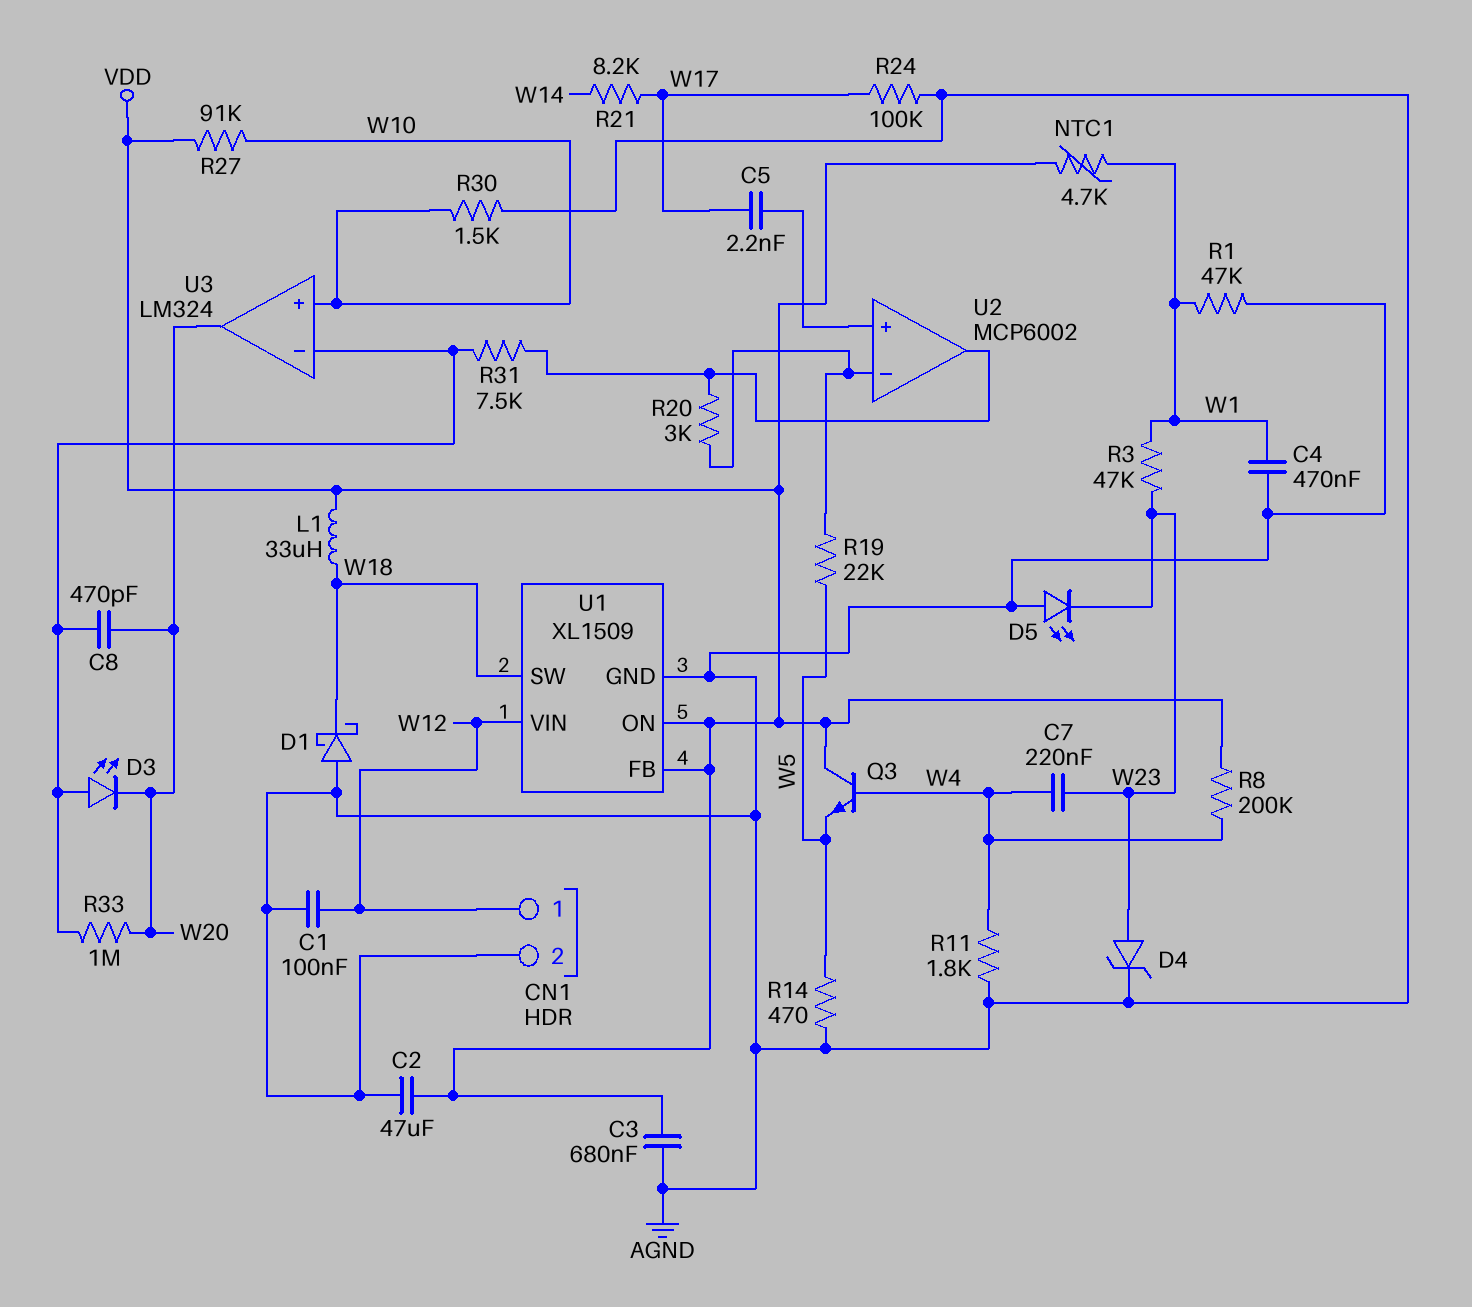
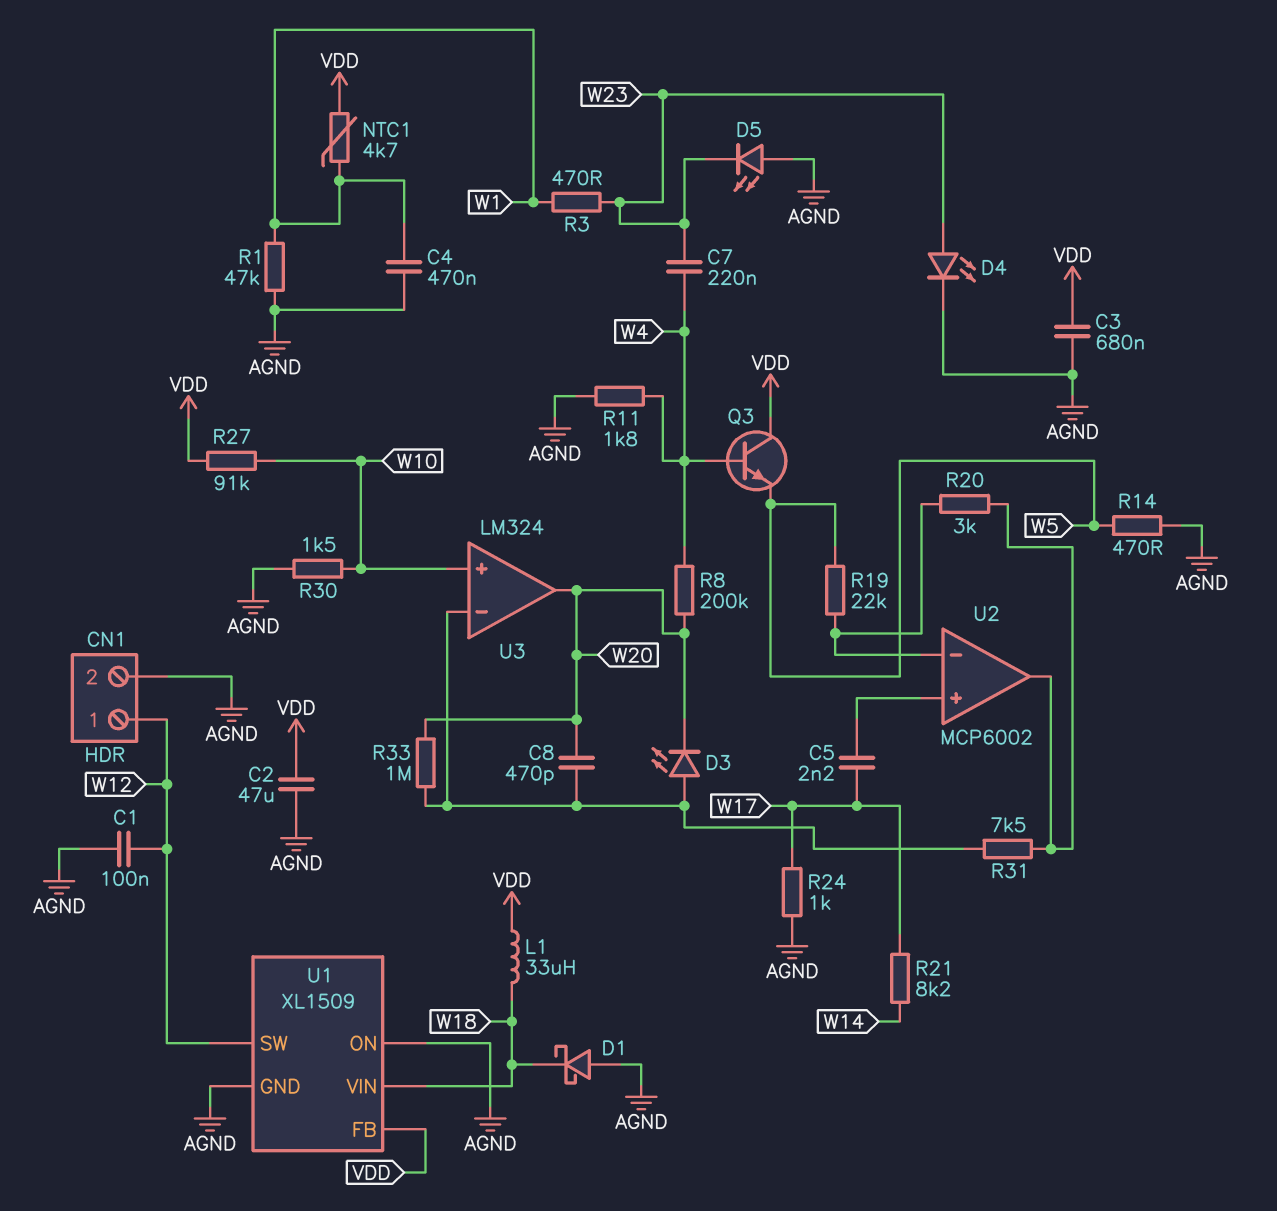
D4: zener (A W23, K AGND) -> LED (A W23, K AGND)
R3: 47k (W1, W23) -> 470 (W1, W23)
R8: 200k (VDD, W4) -> 200k (W4, W20)
R24: 100k (AGND, W17) -> 1k (AGND, W17)
U1 pin ON: VDD -> AGND
U1 pin SW: W18 -> W12
U1 pin VIN: W12 -> W18

